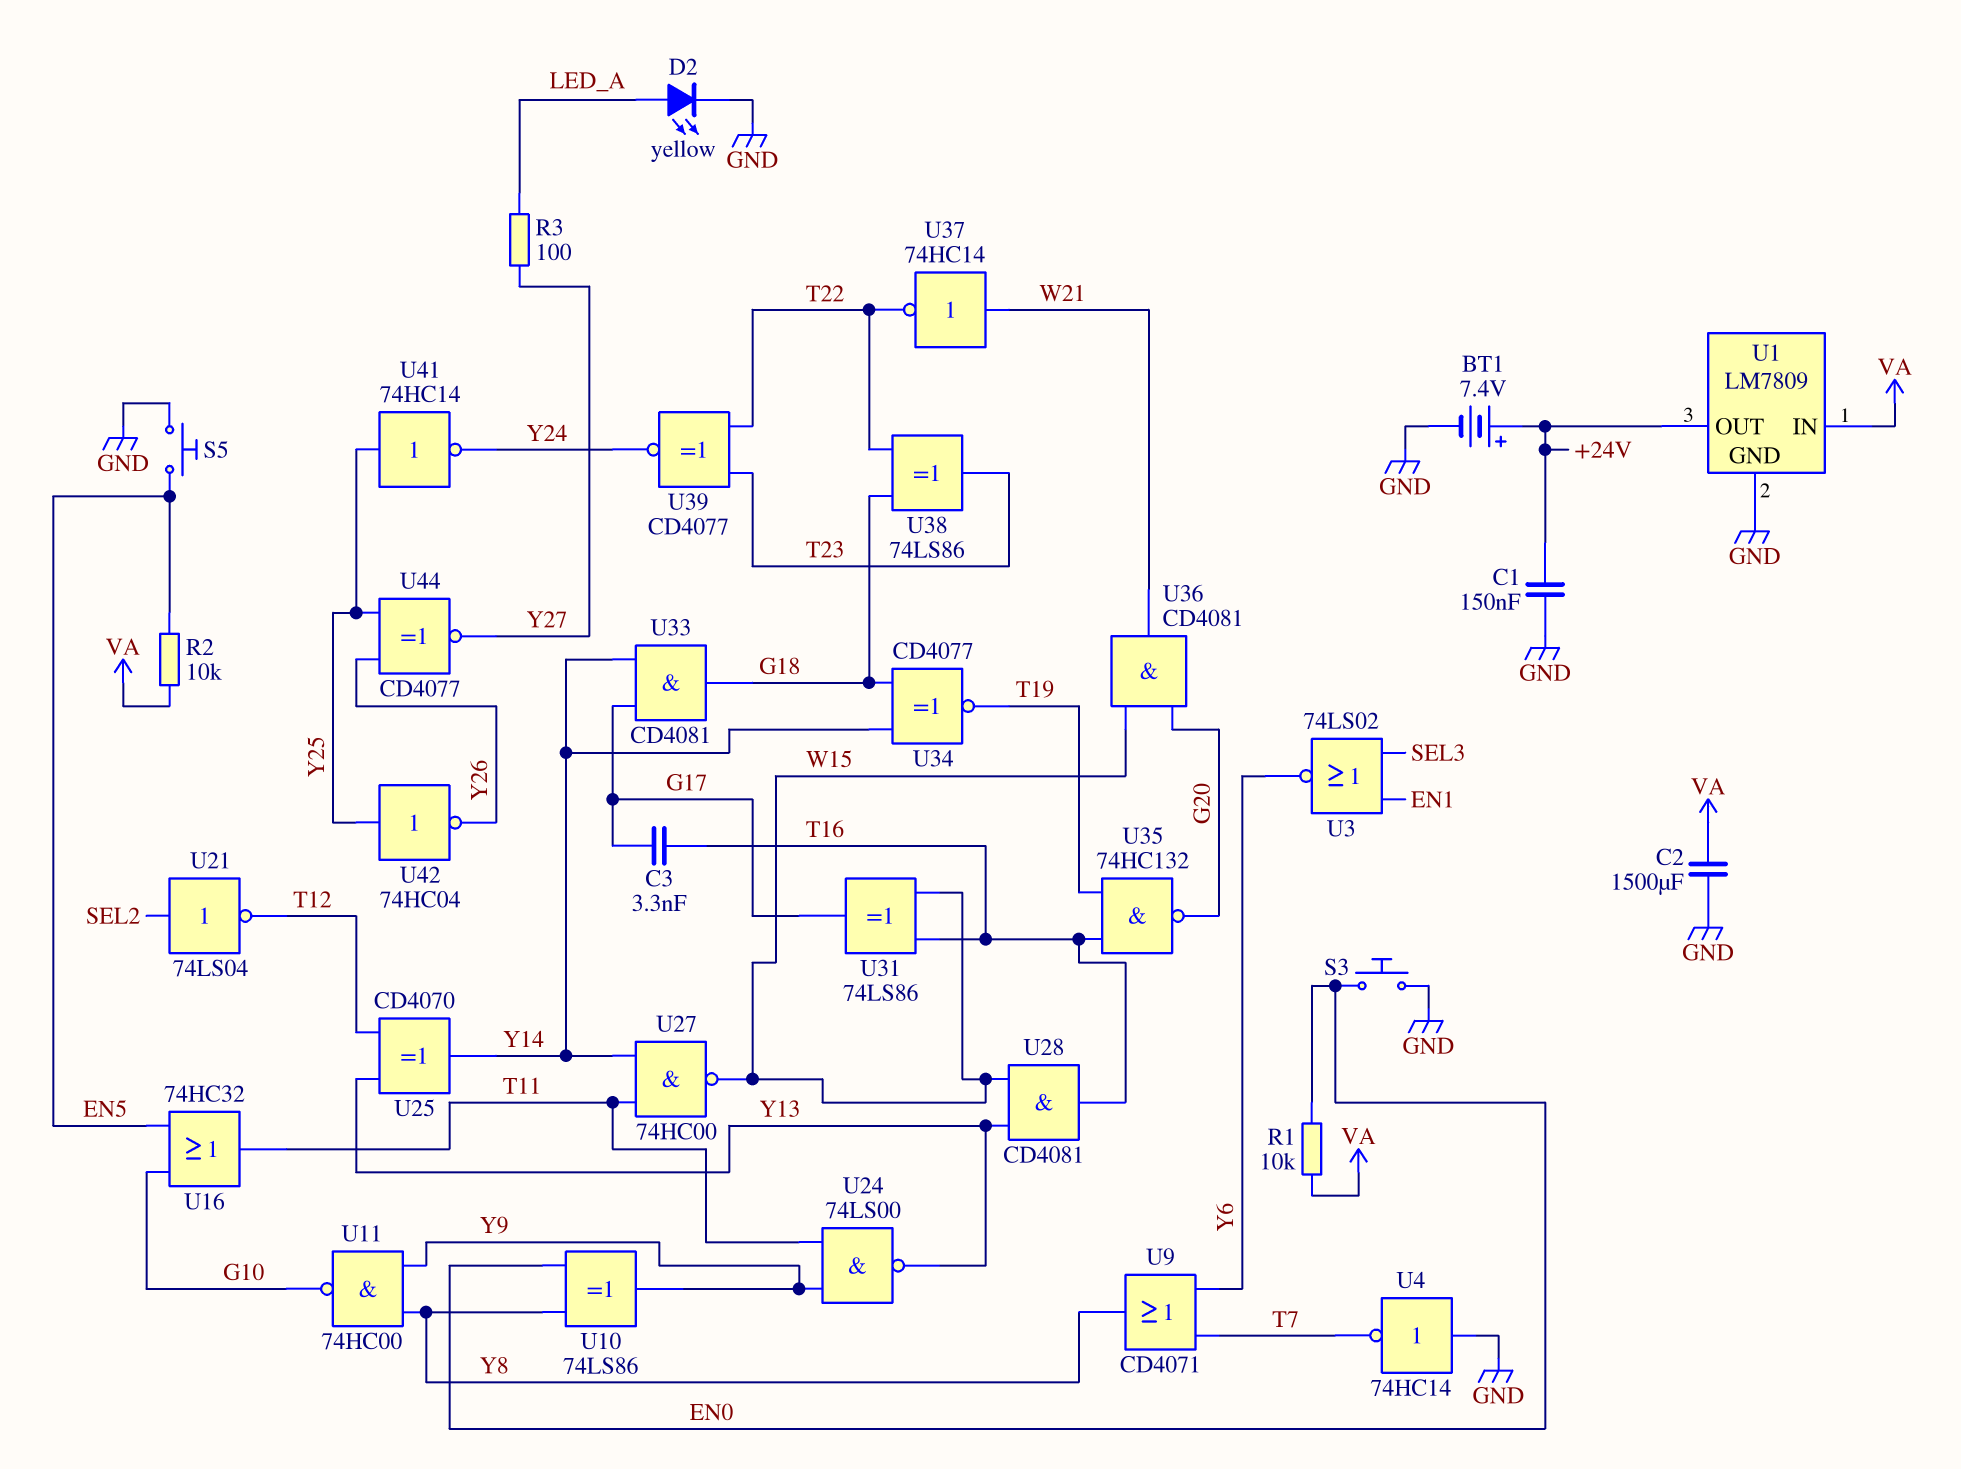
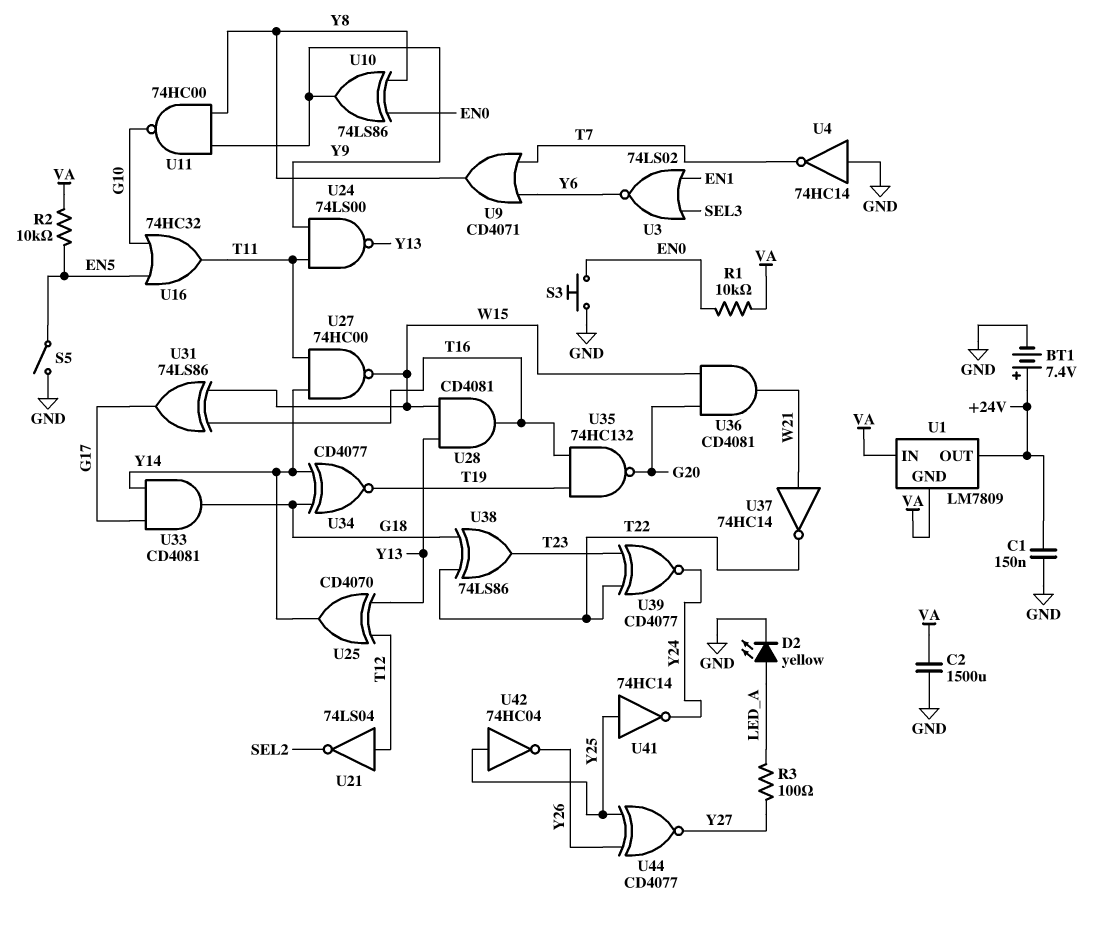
C3: 3.3nF (G17, T16) -> none
S5: button (EN5, GND) -> switch (EN5, GND)
U1 pin GND: GND -> VA
U21: NOT 74LS04 (in SEL2, out T12) -> NOT 74LS04 (in T12, out SEL2)

